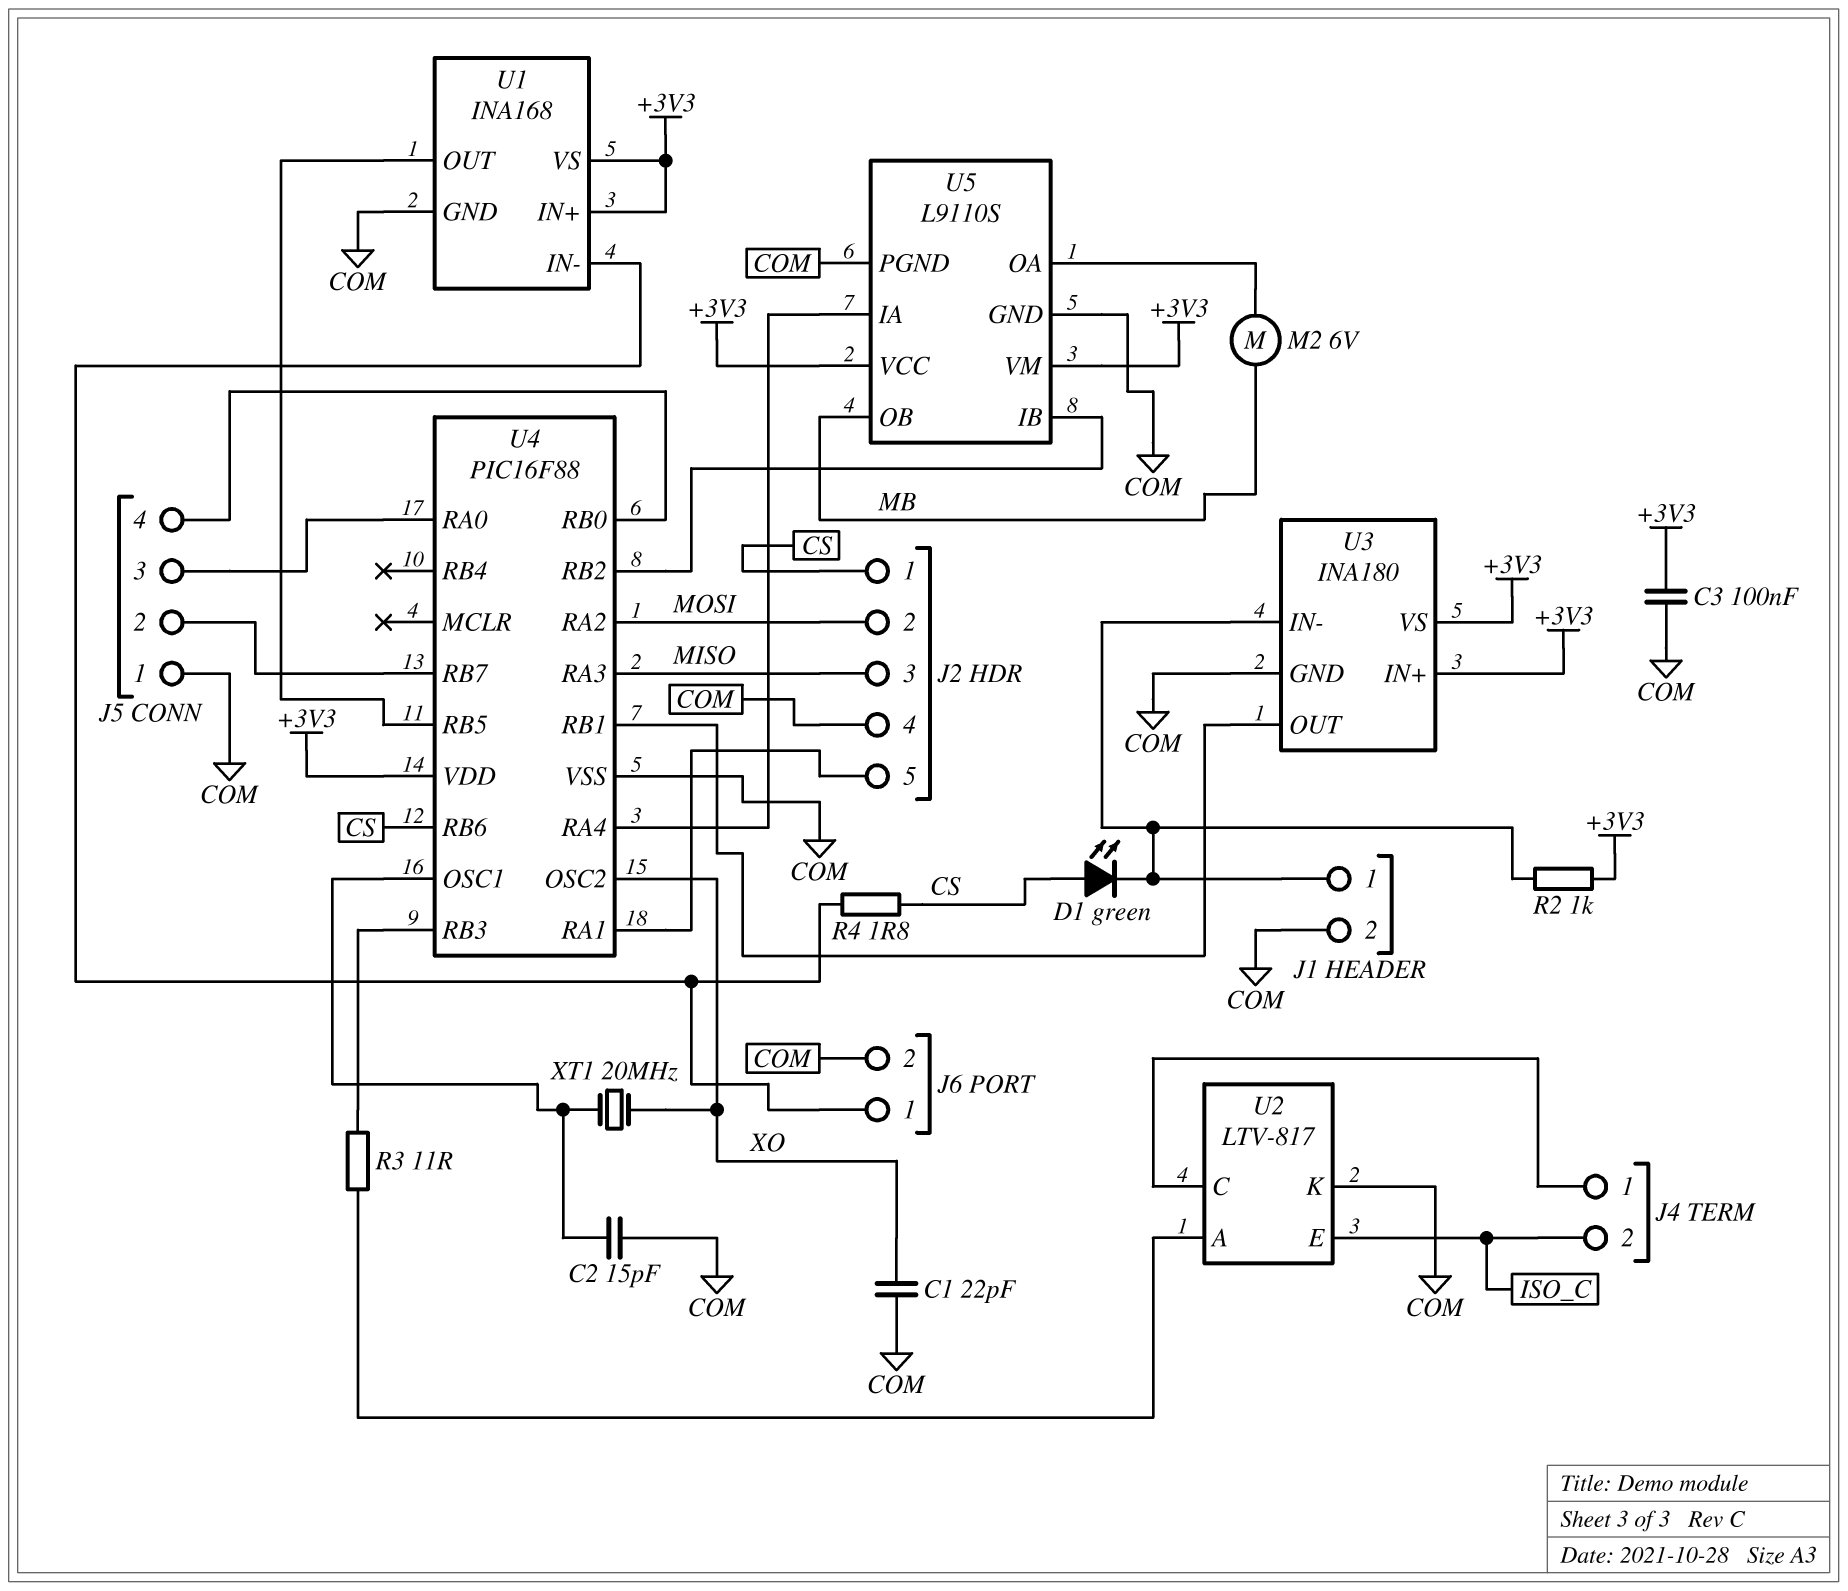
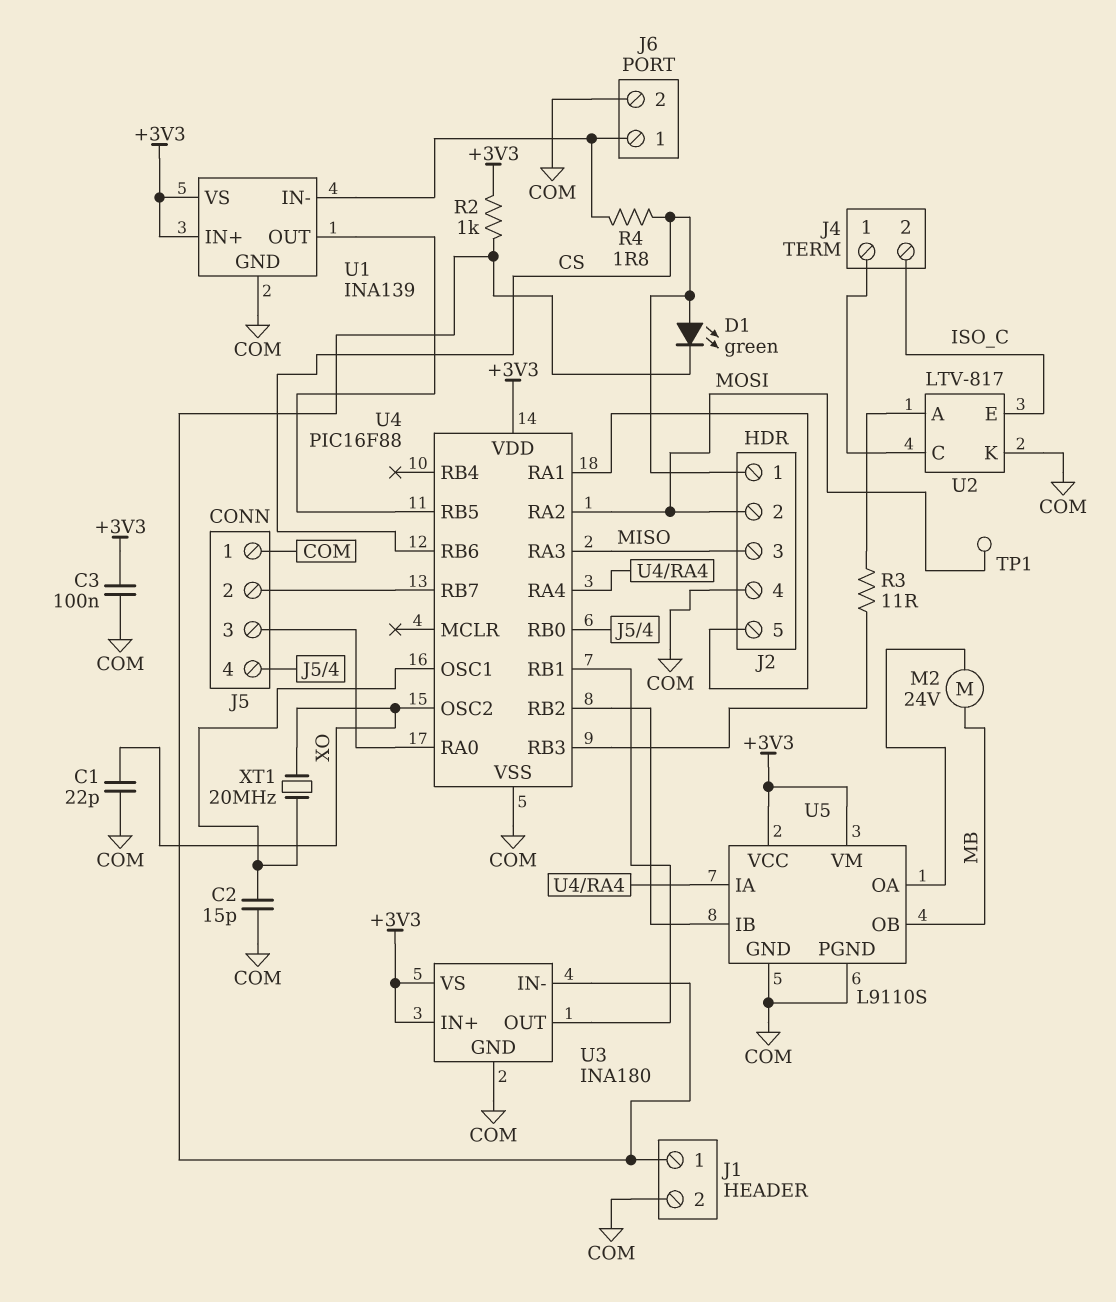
M2: motor 6V (MB, U5/OA) -> motor 24V (MB, U5/OA)
TP1: none -> test point (MOSI)
U1: INA168 -> INA139

